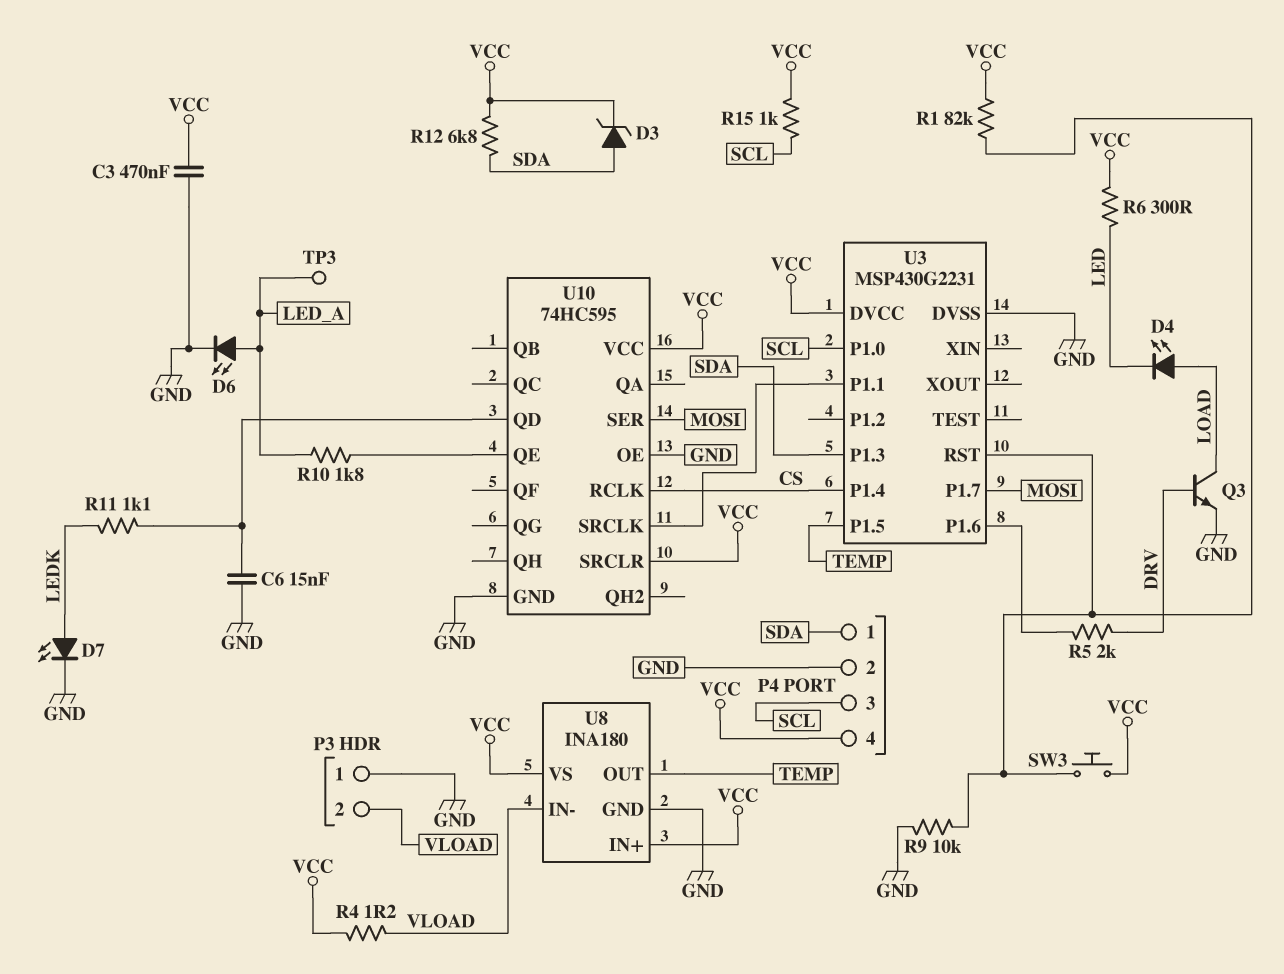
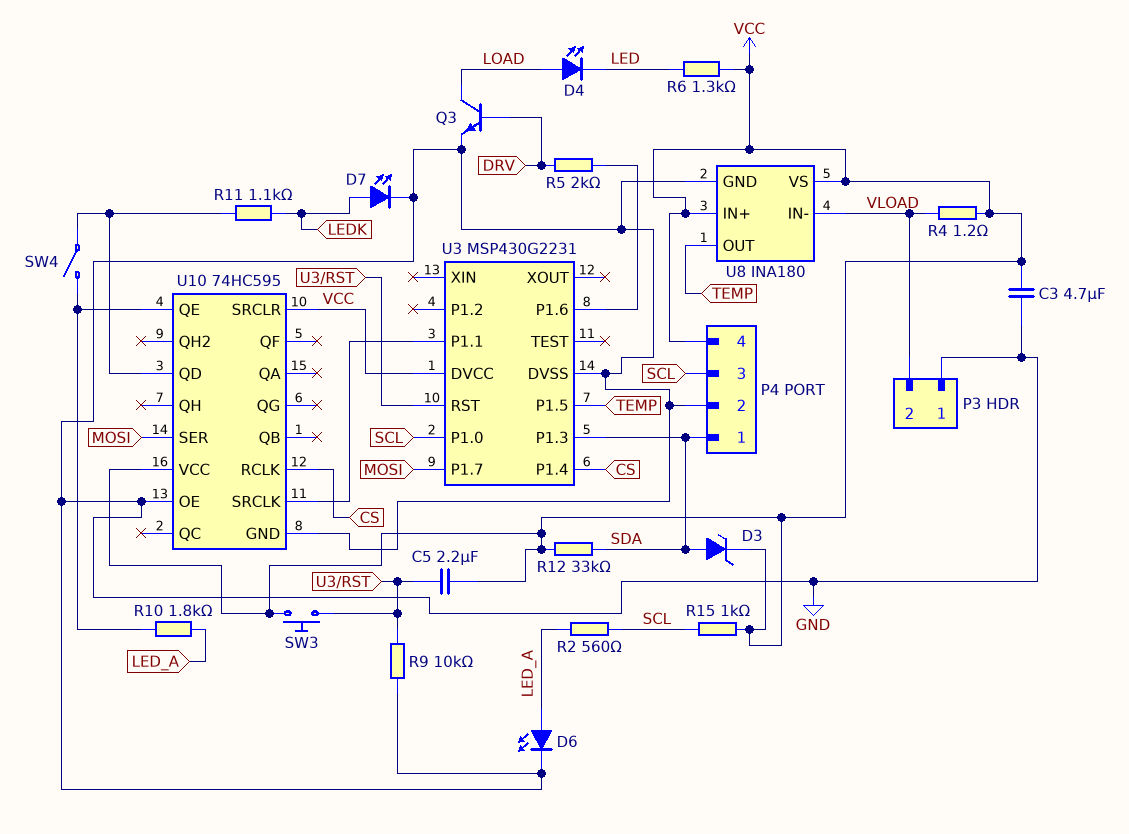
C3: 470nF (GND, VCC) -> 4.7uF (GND, VCC)
C5: none -> 2.2uF (U3/RST, VCC)
C6: 15nF (GND, U10/QD) -> none
R1: 82k (U3/RST, VCC) -> none
R2: none -> 560 (LED_A, SCL)
R6: 300 (LED, VCC) -> 1.3k (LED, VCC)
R12: 6.8k (SDA, VCC) -> 33k (SDA, VCC)
SW4: none -> switch (U10/QD, U10/QE)
TP3: test point (LED_A) -> none

